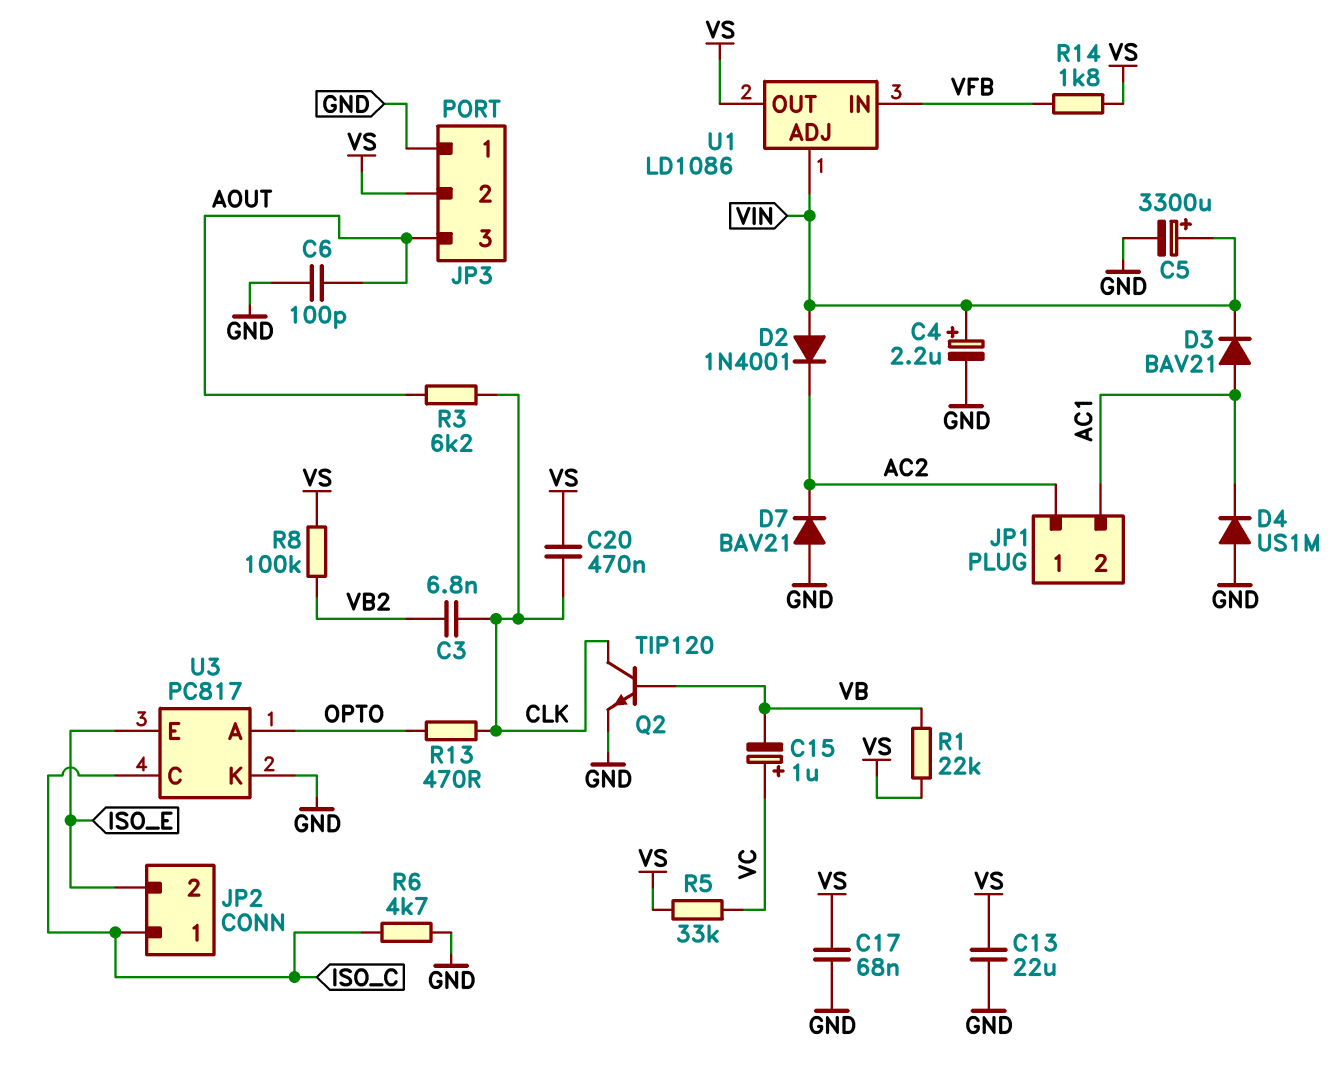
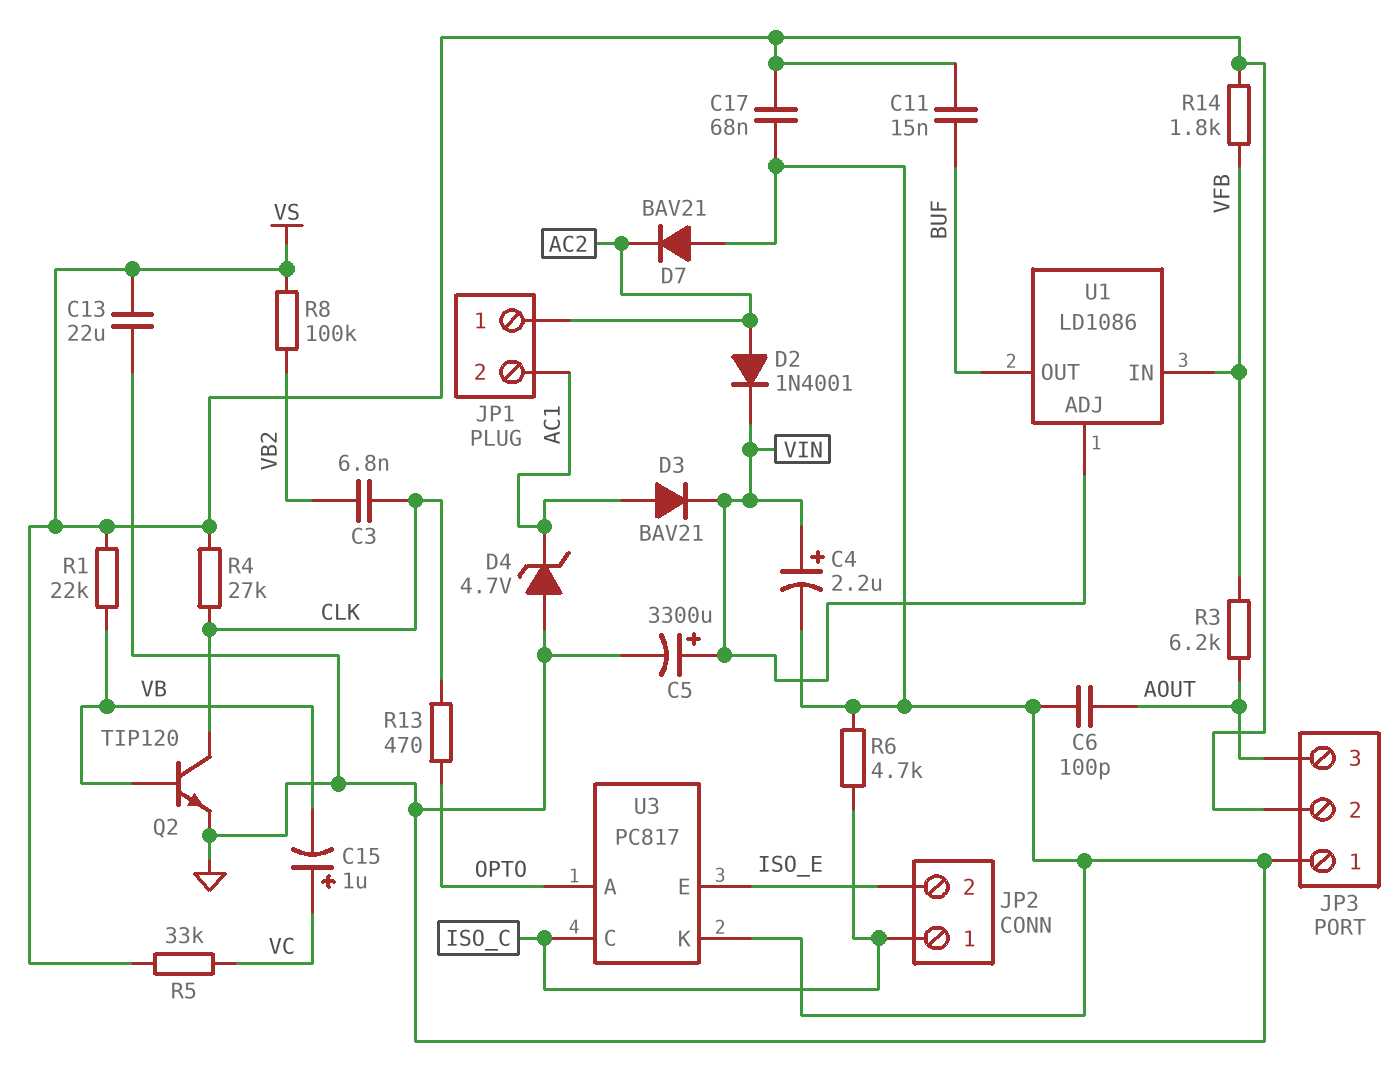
C11: none -> 15nF (BUF, VS)
C20: 470nF (CLK, VS) -> none
D2: diode 1N4001 (A VIN, K AC2) -> diode 1N4001 (A AC2, K VIN)
D4: diode US1M (A GND, K AC1) -> zener 4.7V (A GND, K AC1)
R3: 6.2k (AOUT, CLK) -> 6.2k (AOUT, VFB)
R4: none -> 27k (CLK, VS)
U1 pin OUT: VS -> BUF

